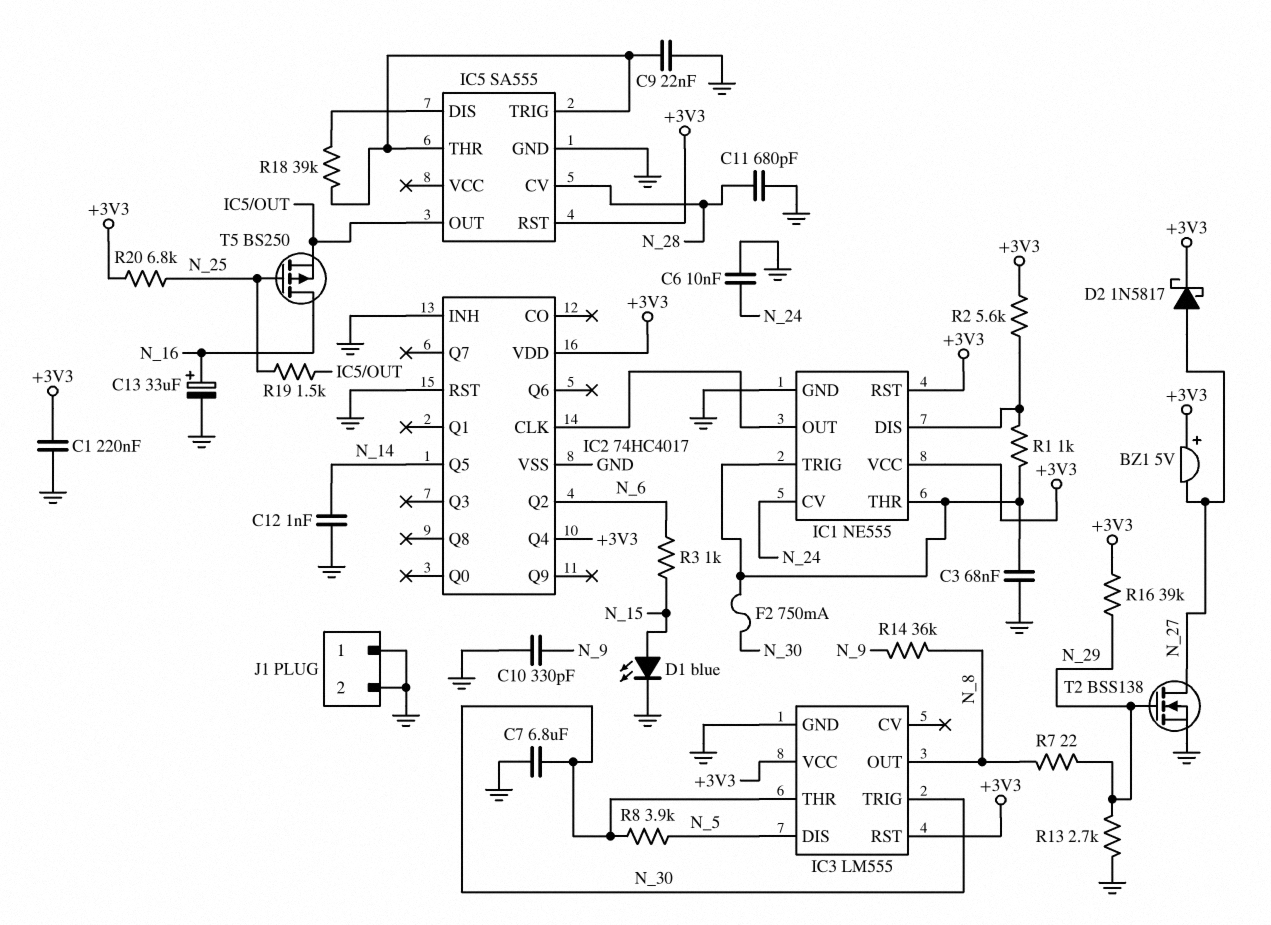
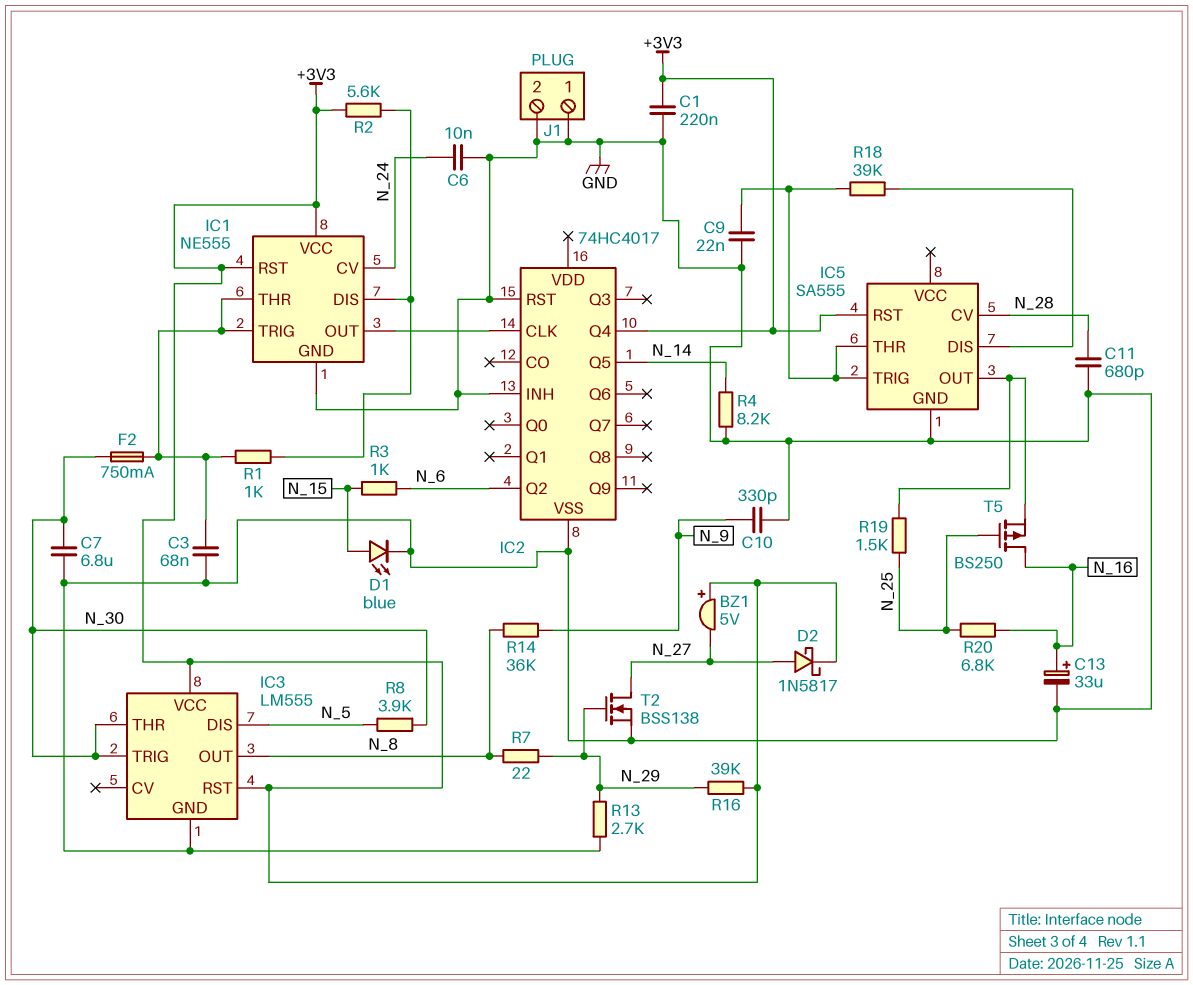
C12: 1nF (GND, N_14) -> none
IC2 pin VDD: +3V3 -> none
R4: none -> 8.2k (GND, N_14)
R20: 6.8k (+3V3, N_25) -> 6.8k (N_16, N_25)

